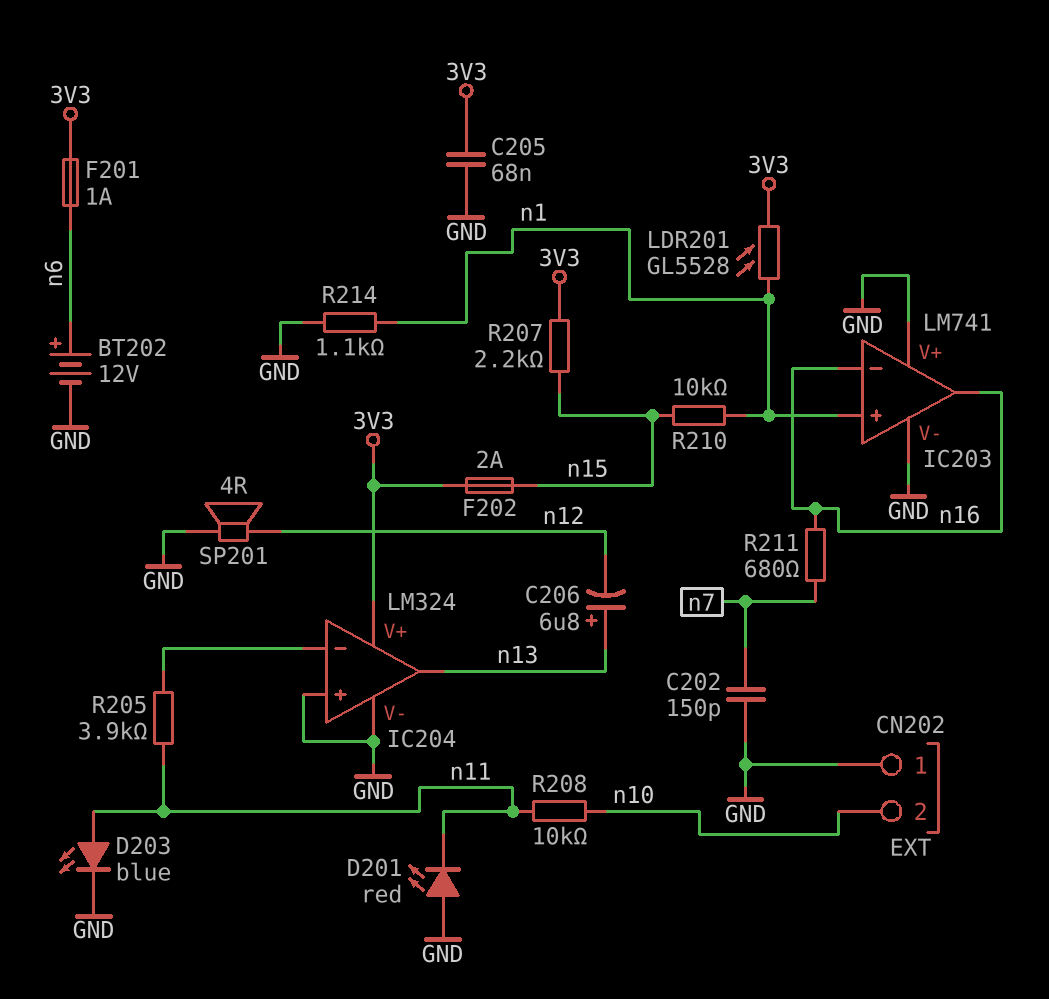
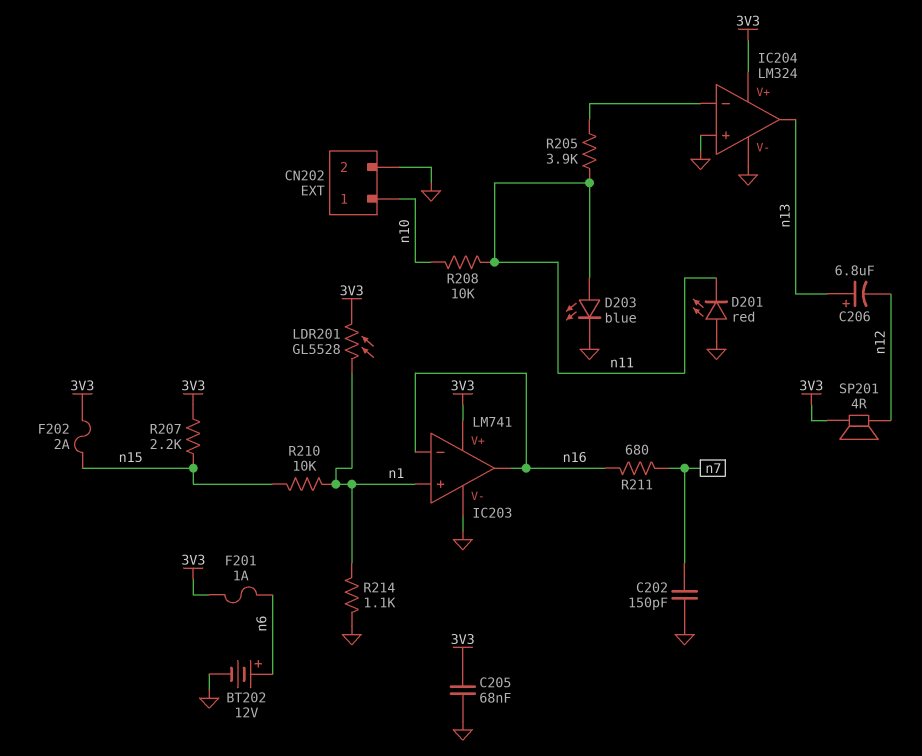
CN202 pin 1: GND -> n10
CN202 pin 2: n10 -> GND
IC203 pin V+: GND -> 3V3
SP201: speaker 4R (GND, n12) -> speaker 4R (3V3, n12)

